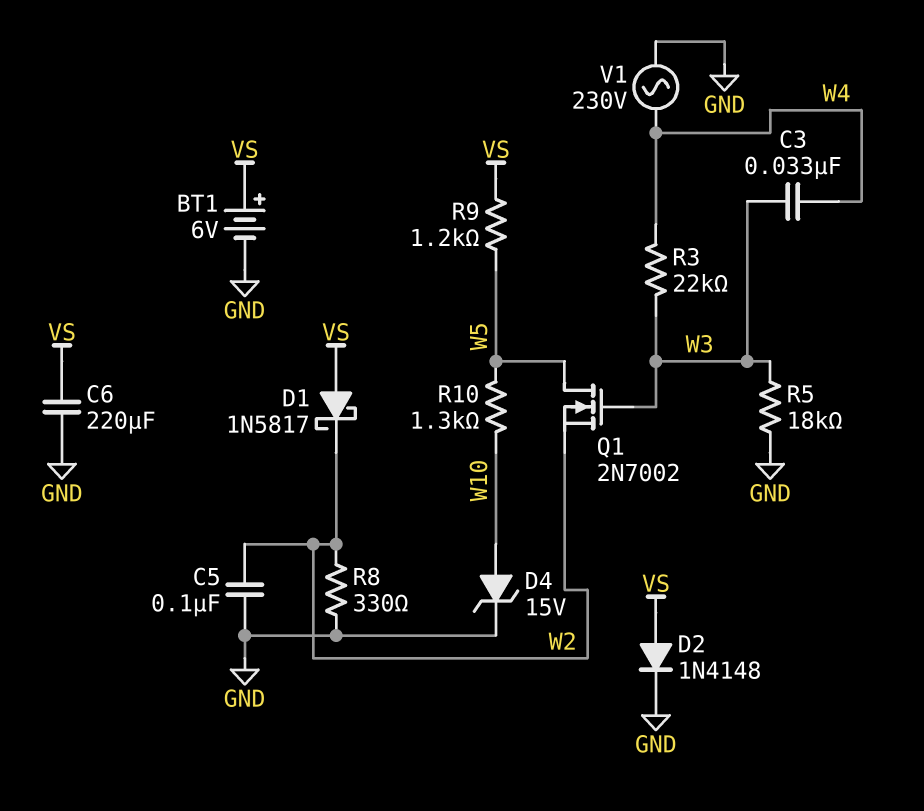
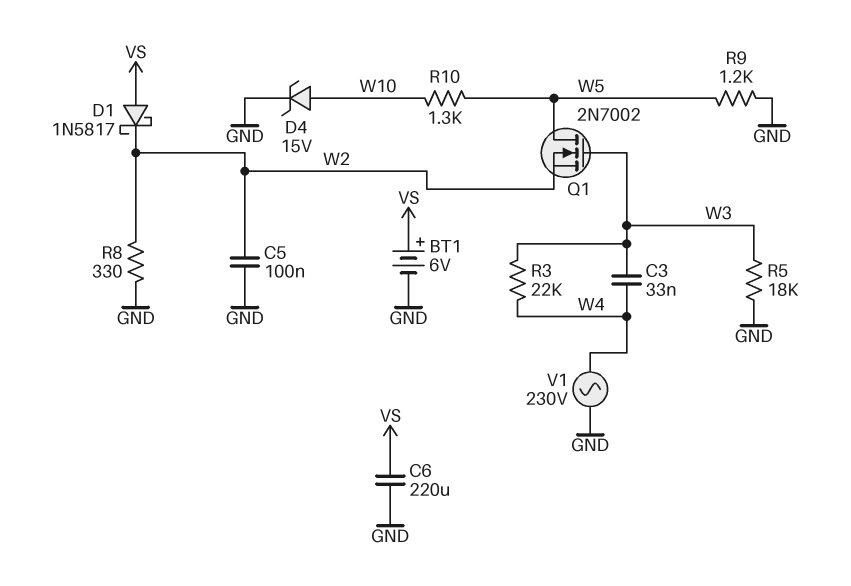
D2: diode 1N4148 (A VS, K GND) -> none
R9: 1.2k (VS, W5) -> 1.2k (GND, W5)

